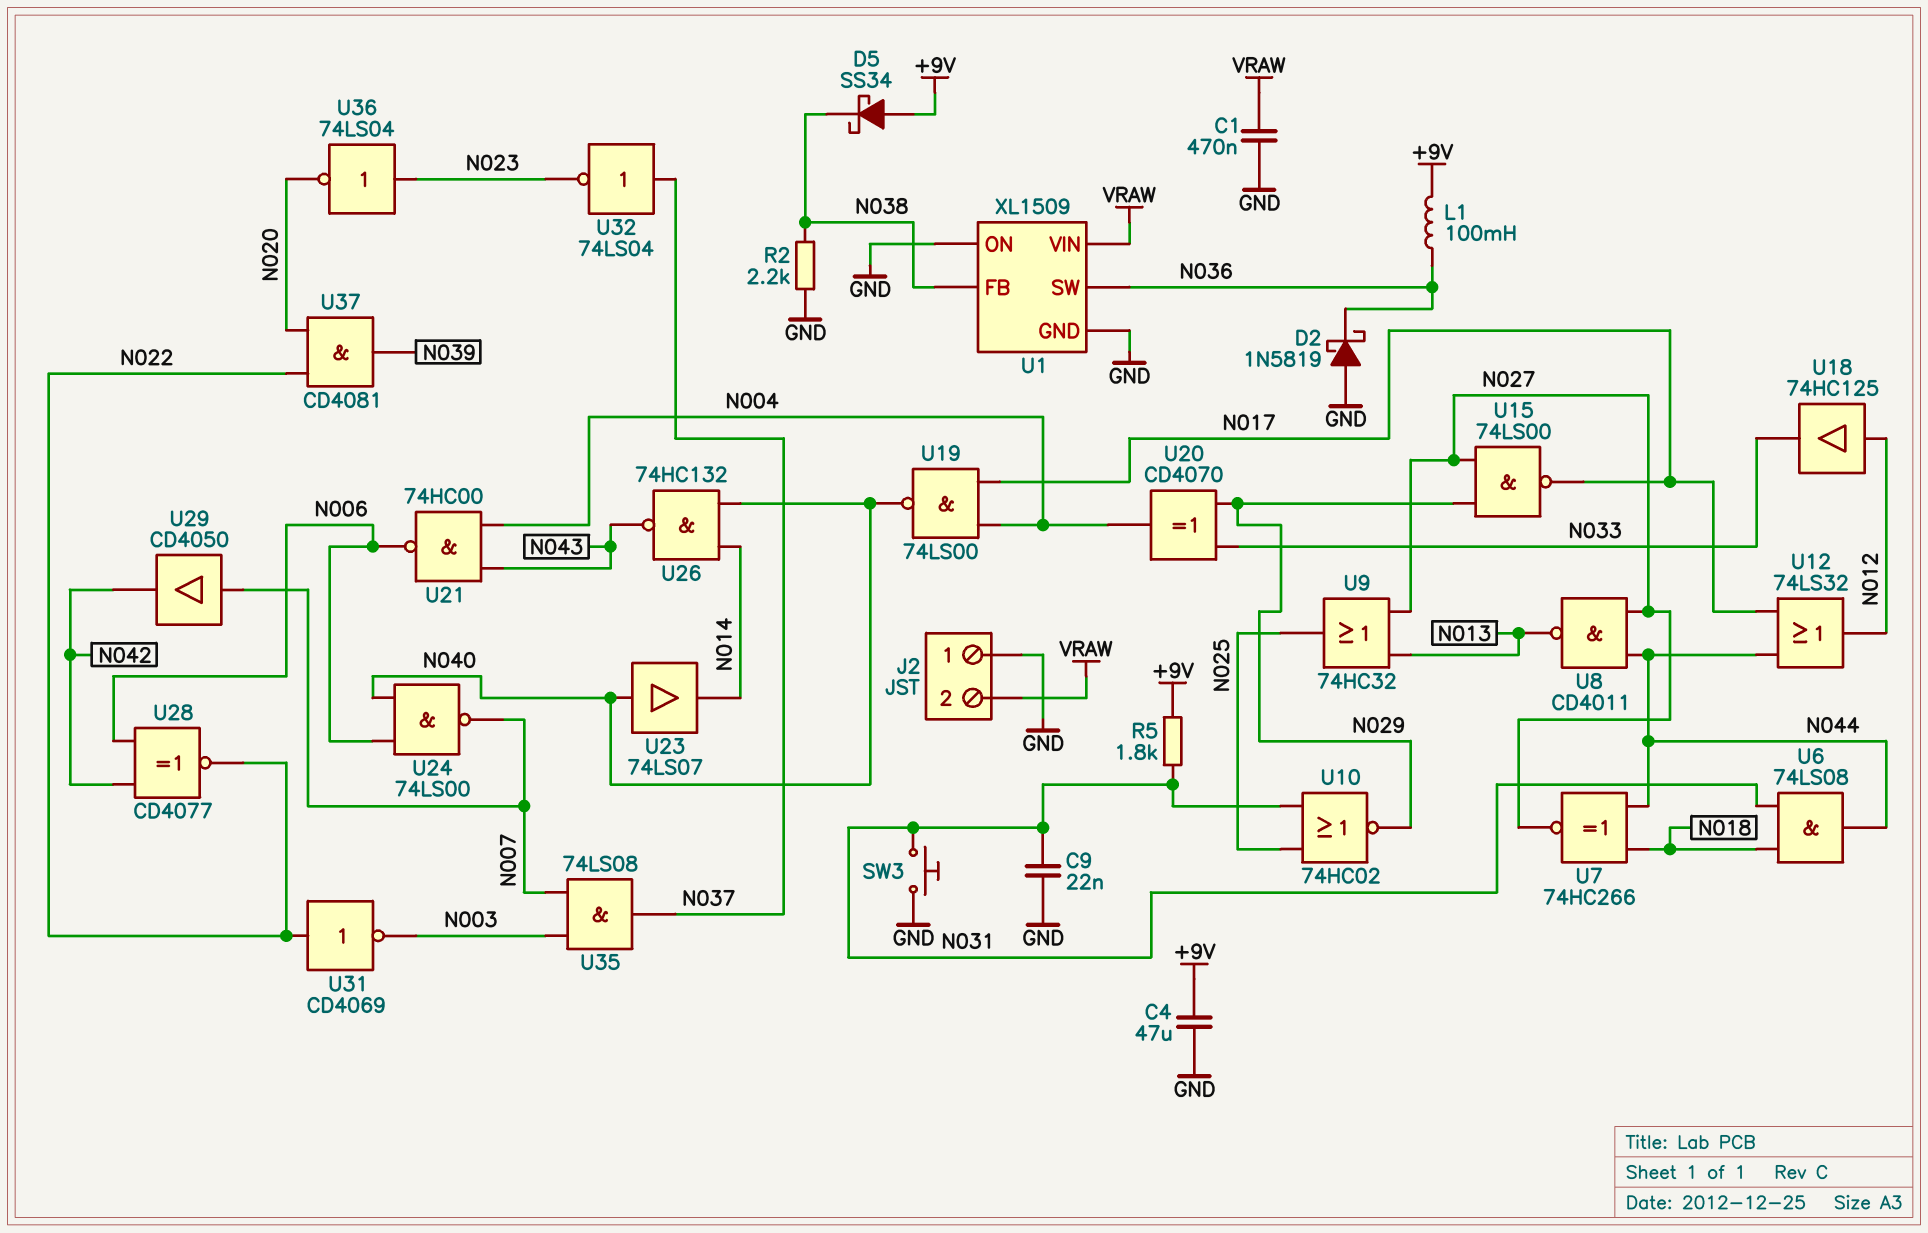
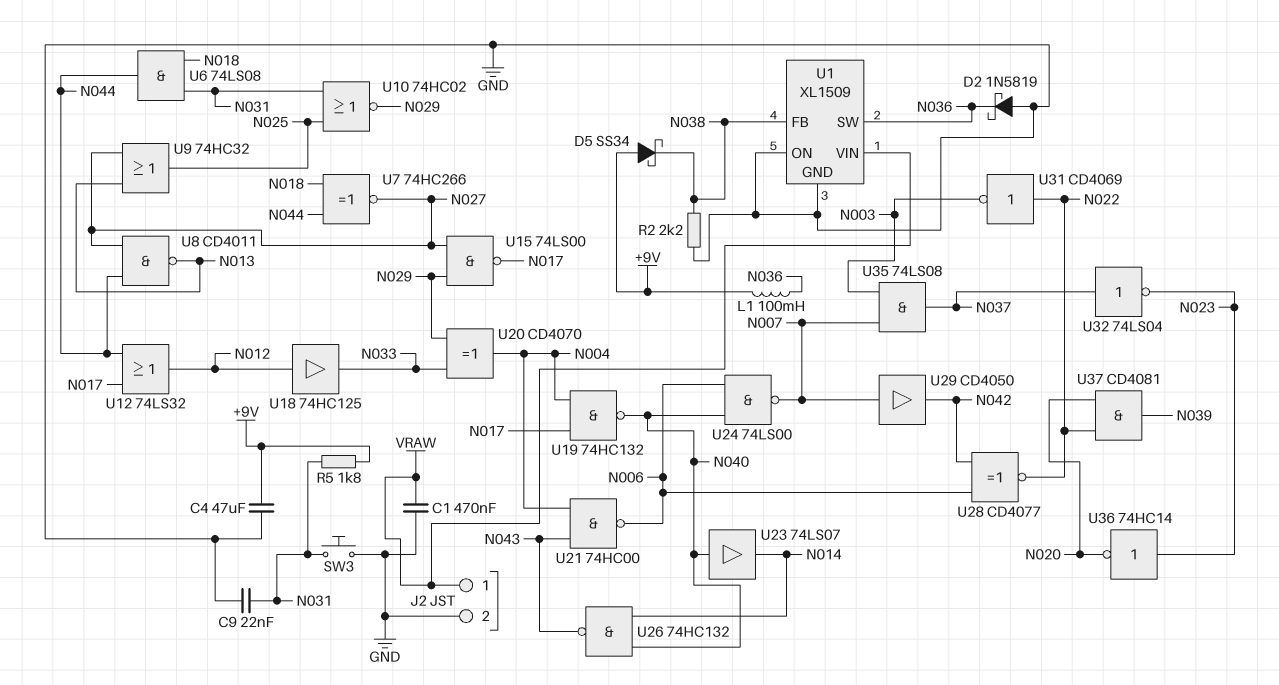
J2 pin 1: GND -> VRAW
J2 pin 2: VRAW -> GND
U19: NAND 74LS00 (in N004, in N017, out N040) -> NAND 74HC132 (in N004, in N017, out N040)
U36: NOT 74LS04 (in N023, out N020) -> NOT 74HC14 (in N023, out N020)

